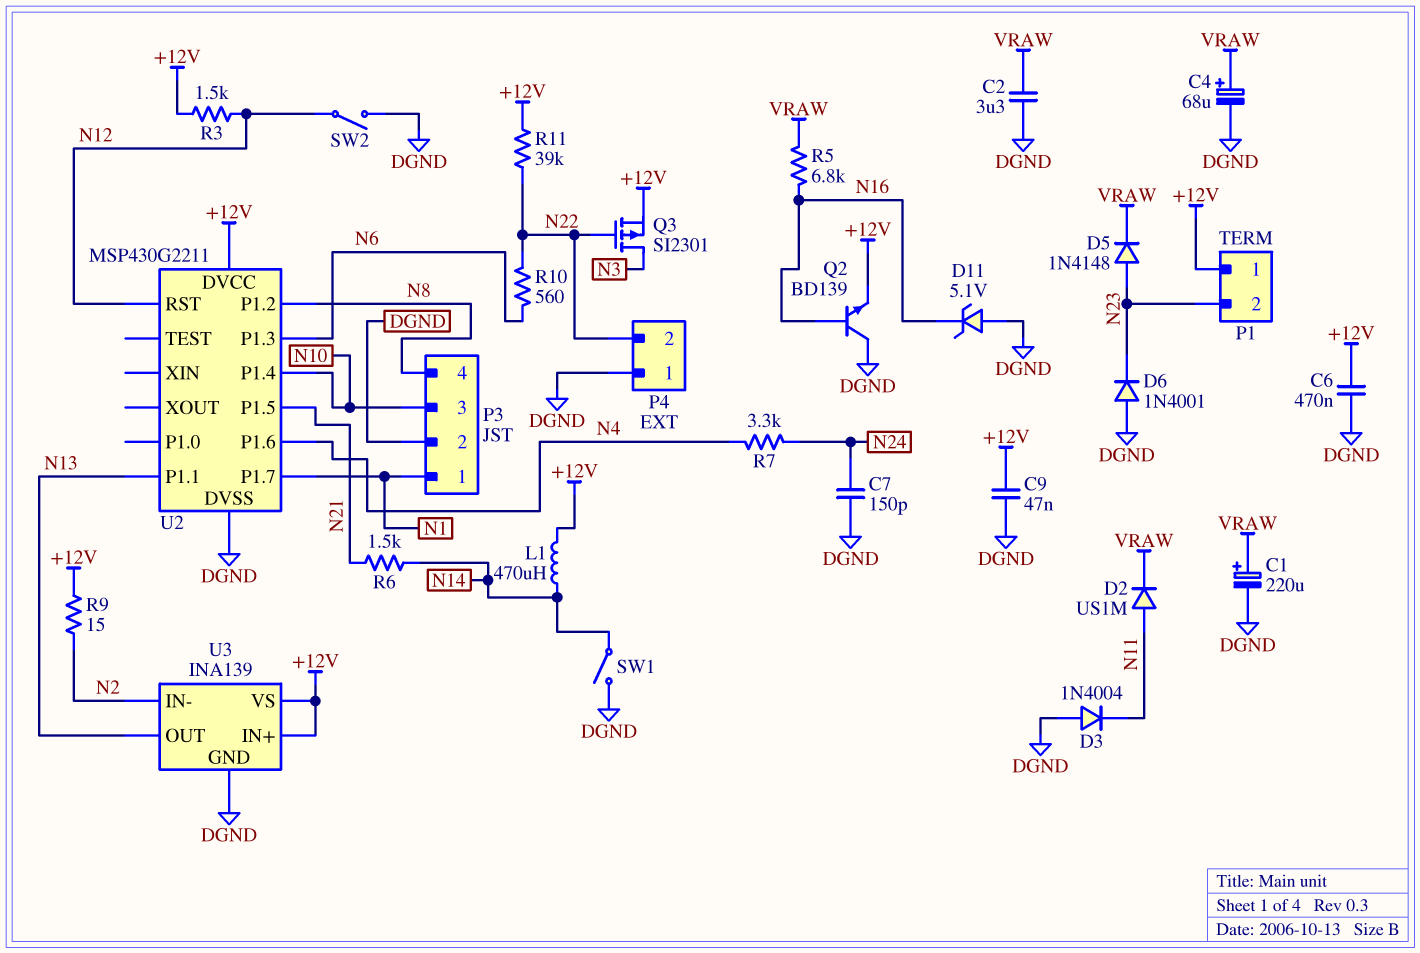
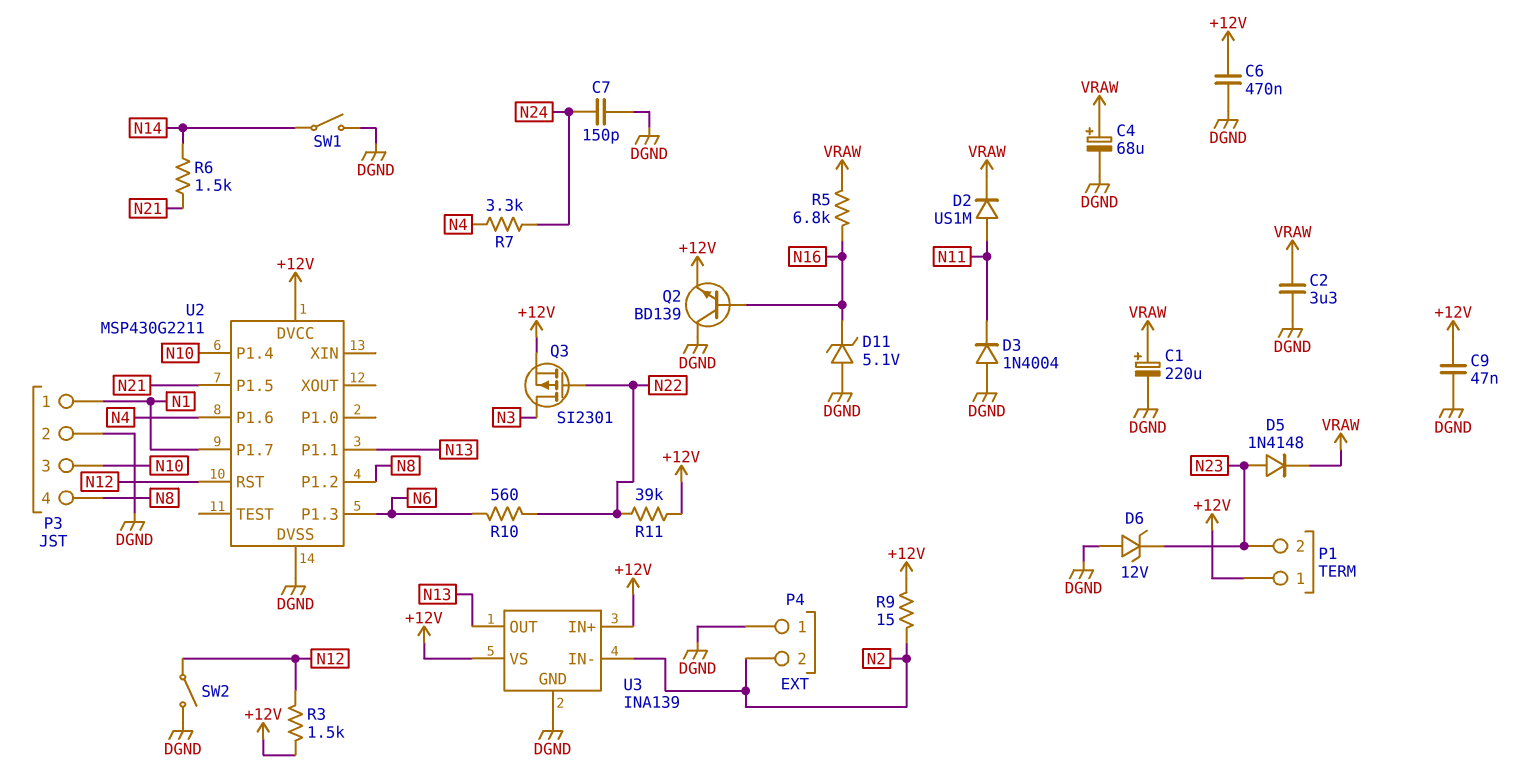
D6: diode 1N4001 (A DGND, K N23) -> zener 12V (A DGND, K N23)
L1: 470uH (+12V, N14) -> none
P4 pin 2: N22 -> N2

